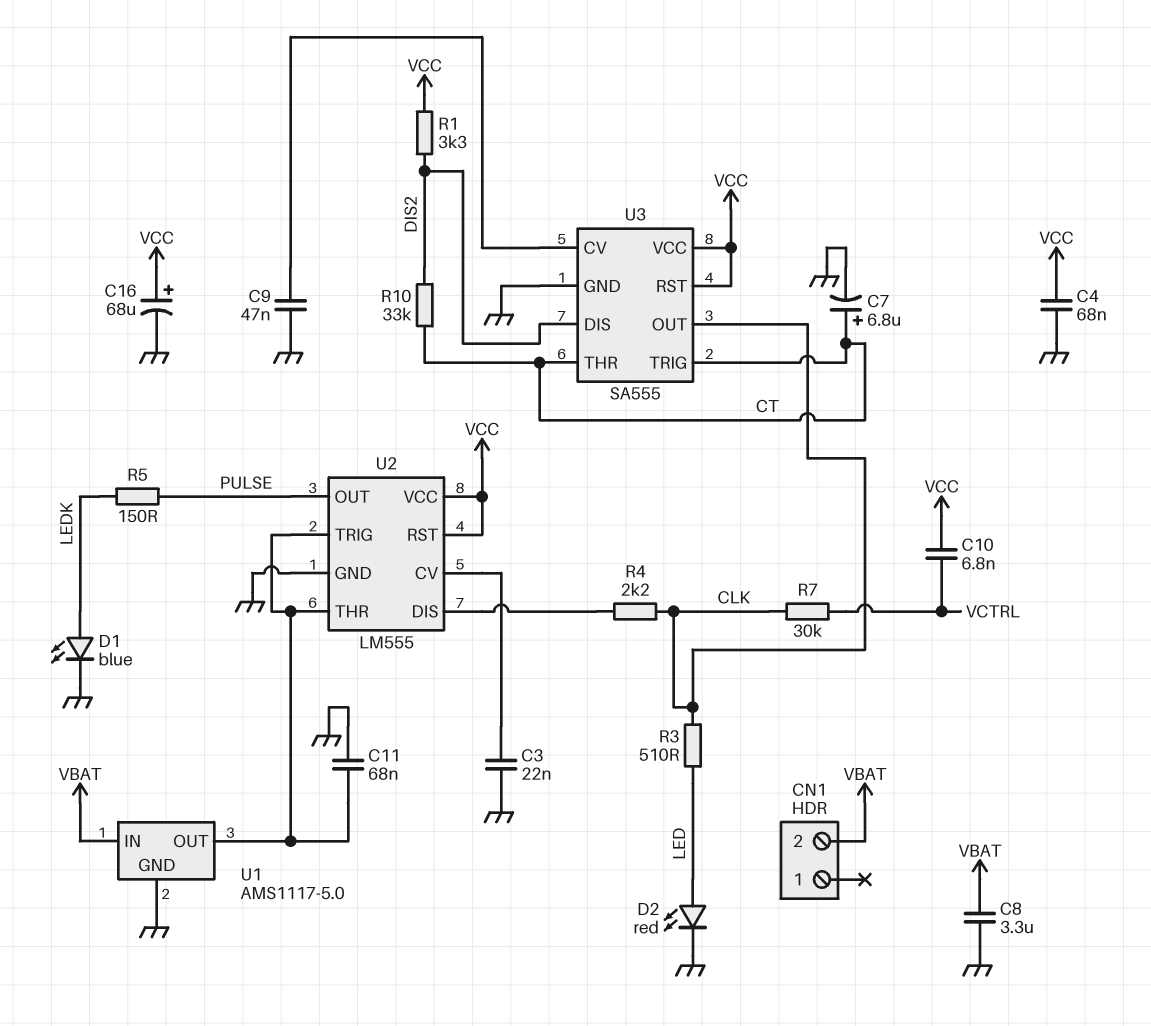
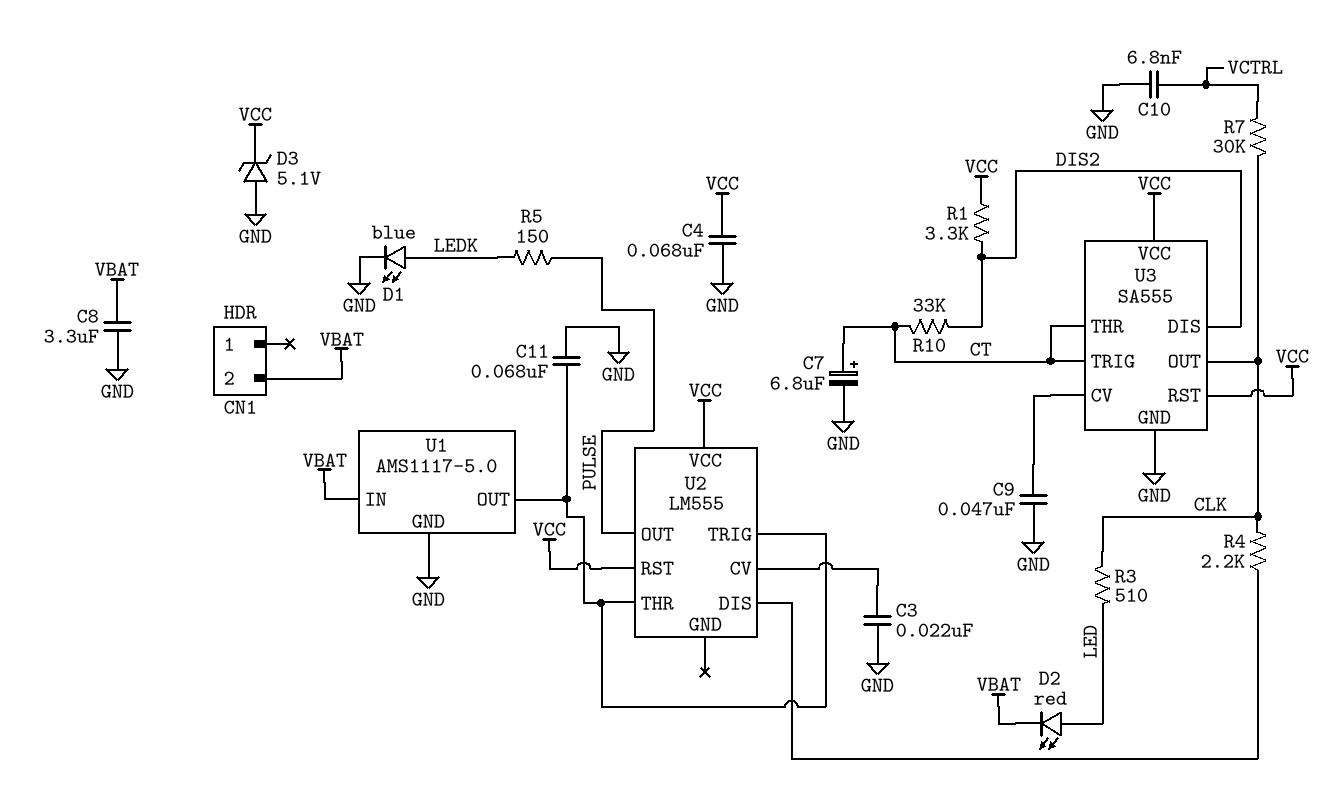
C10: 6.8nF (VCC, VCTRL) -> 6.8nF (GND, VCTRL)
C16: 68uF (plus VCC, minus GND) -> none
D2: LED red (A LED, K GND) -> LED red (A LED, K VBAT)
D3: none -> zener 5.1V (A GND, K VCC)
U2 pin GND: GND -> none

